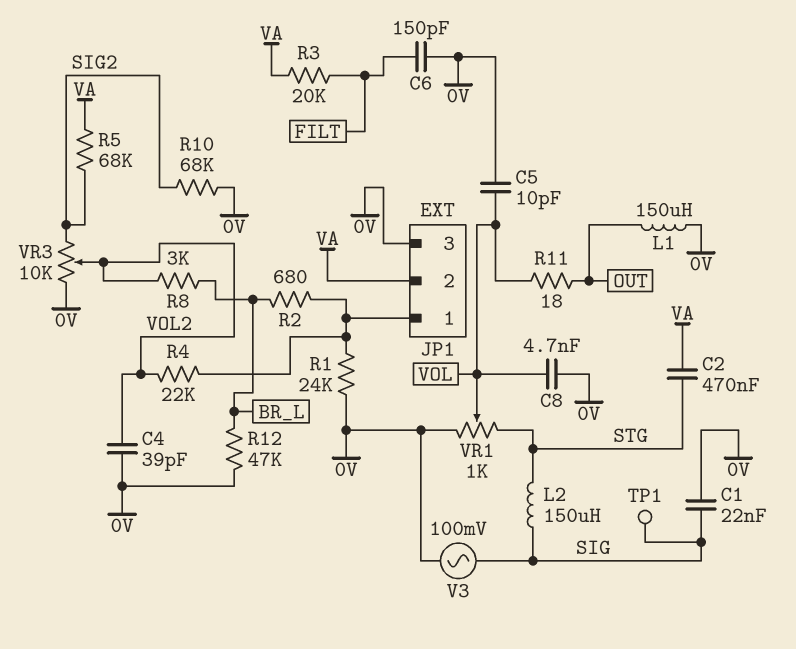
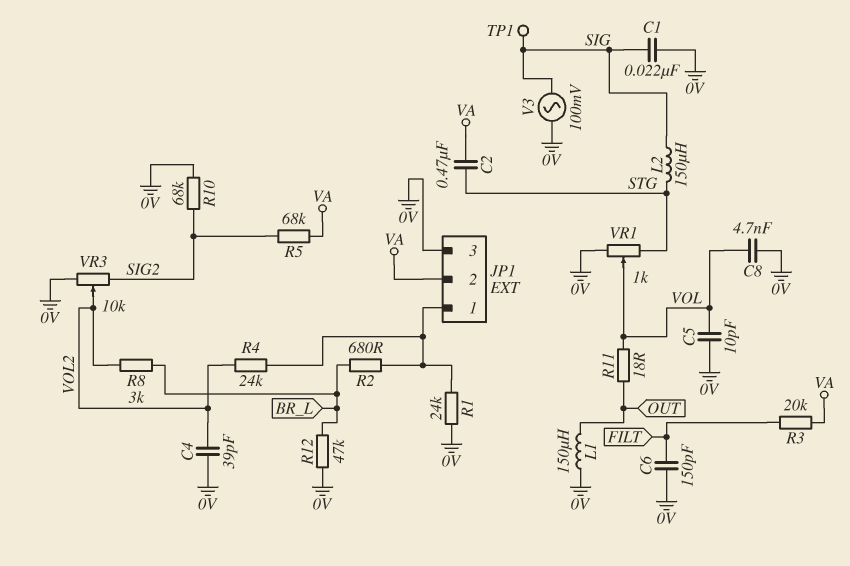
R4: 22k (JP1/1, VOL2) -> 24k (JP1/1, VOL2)

